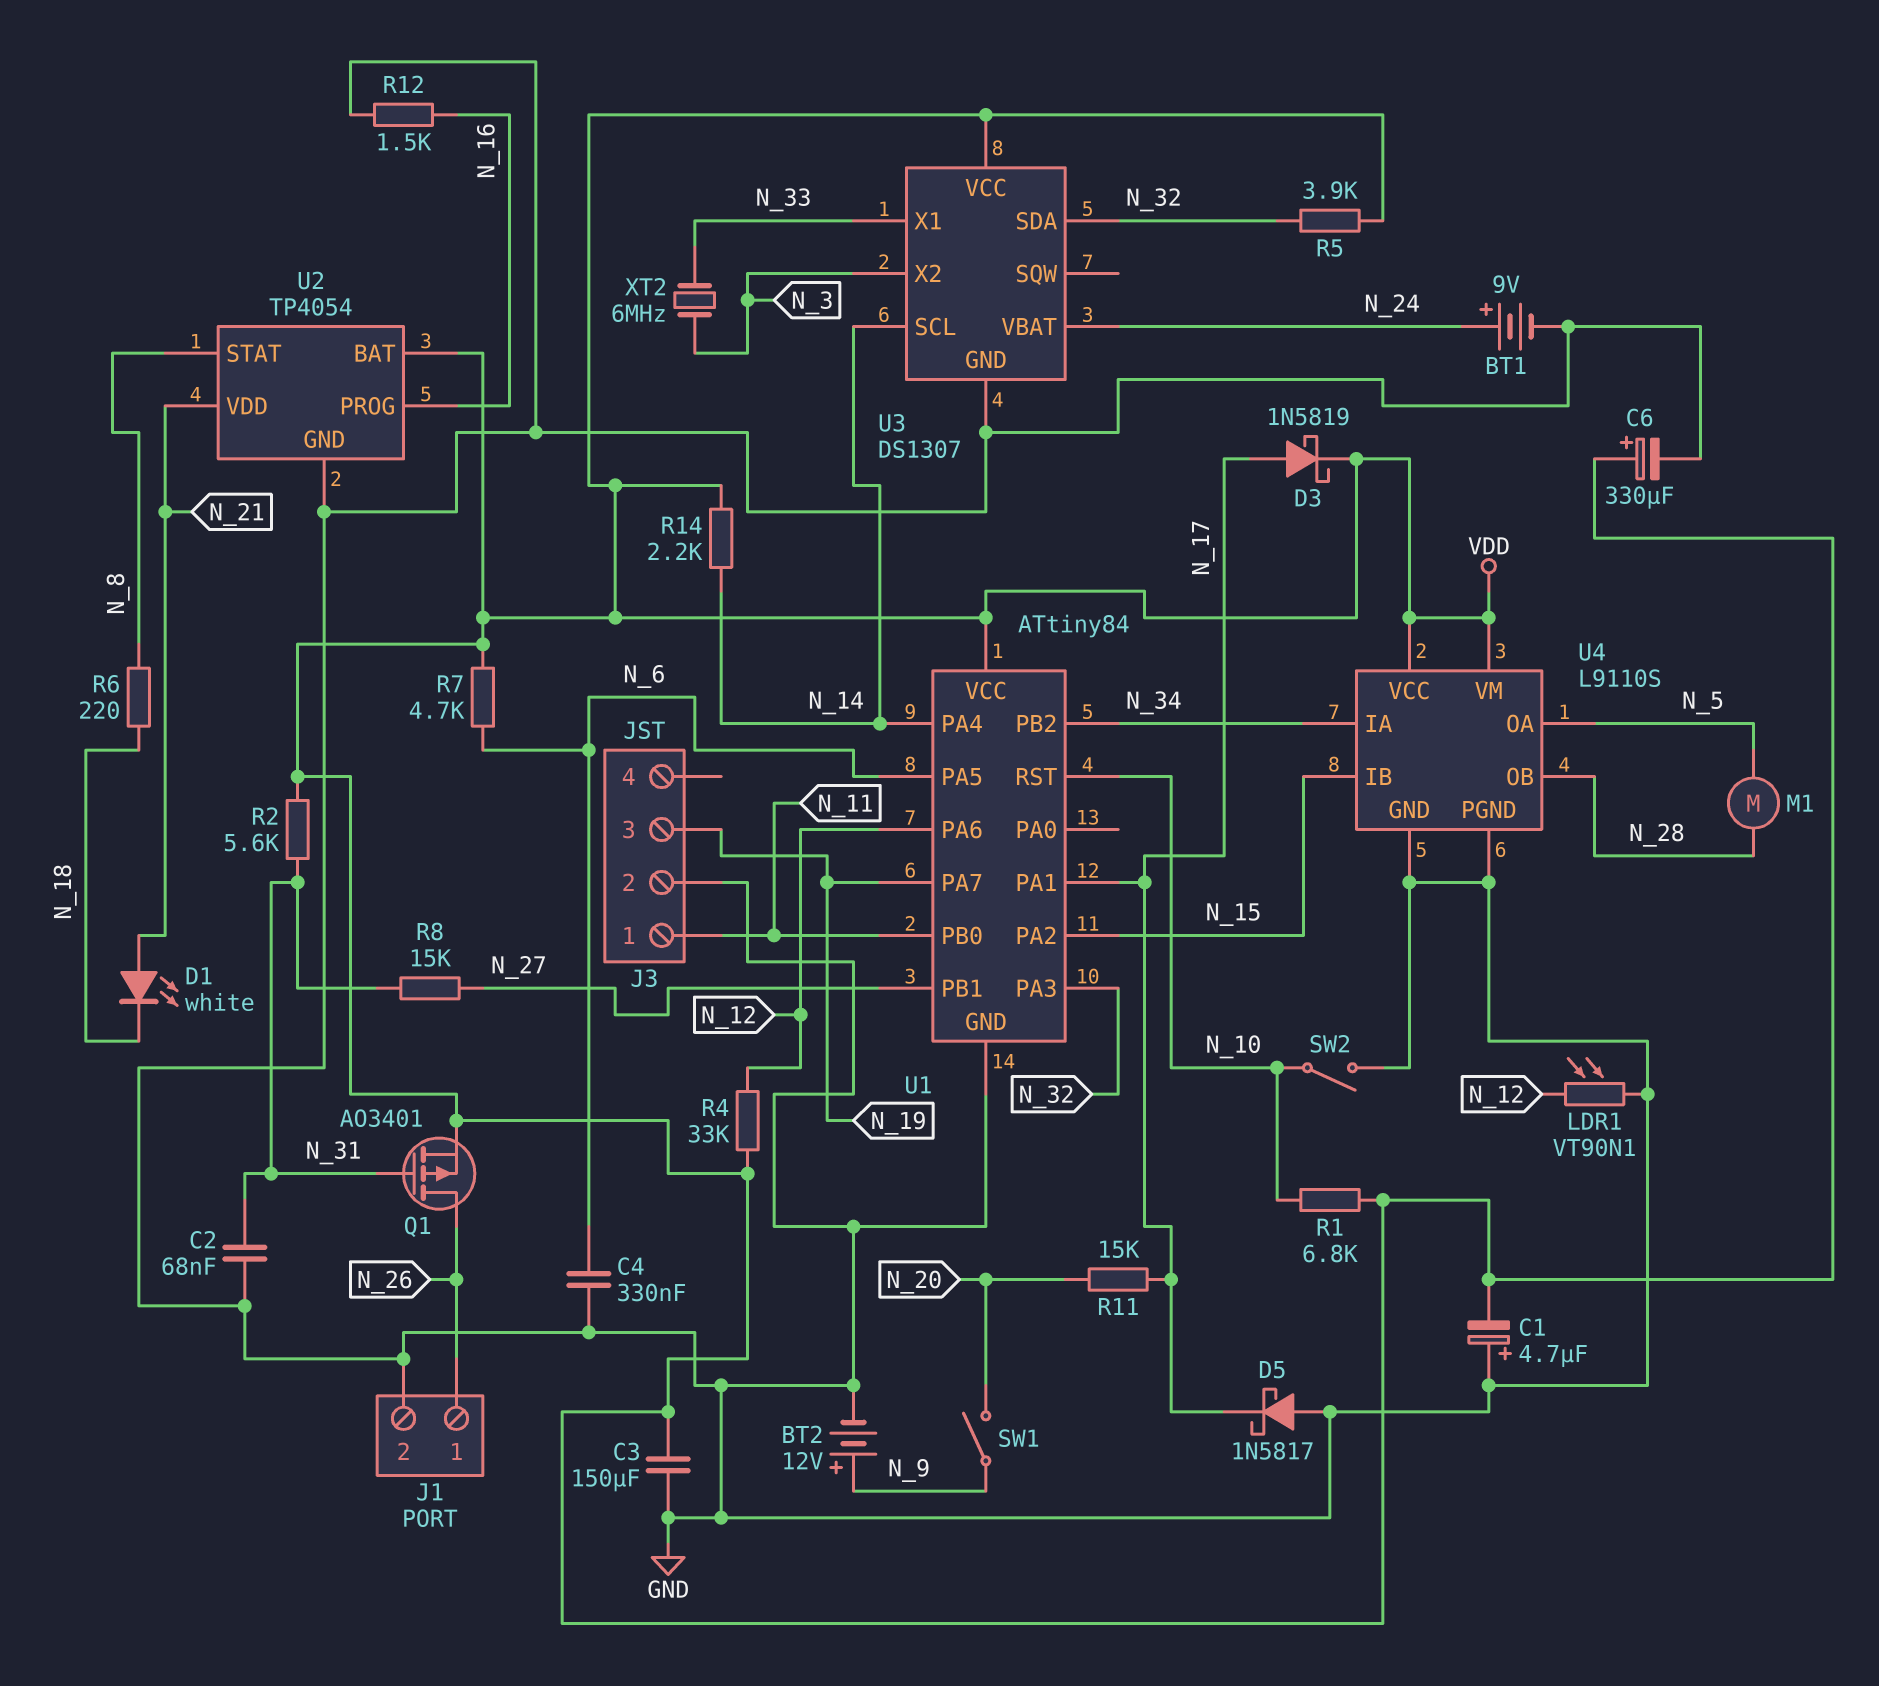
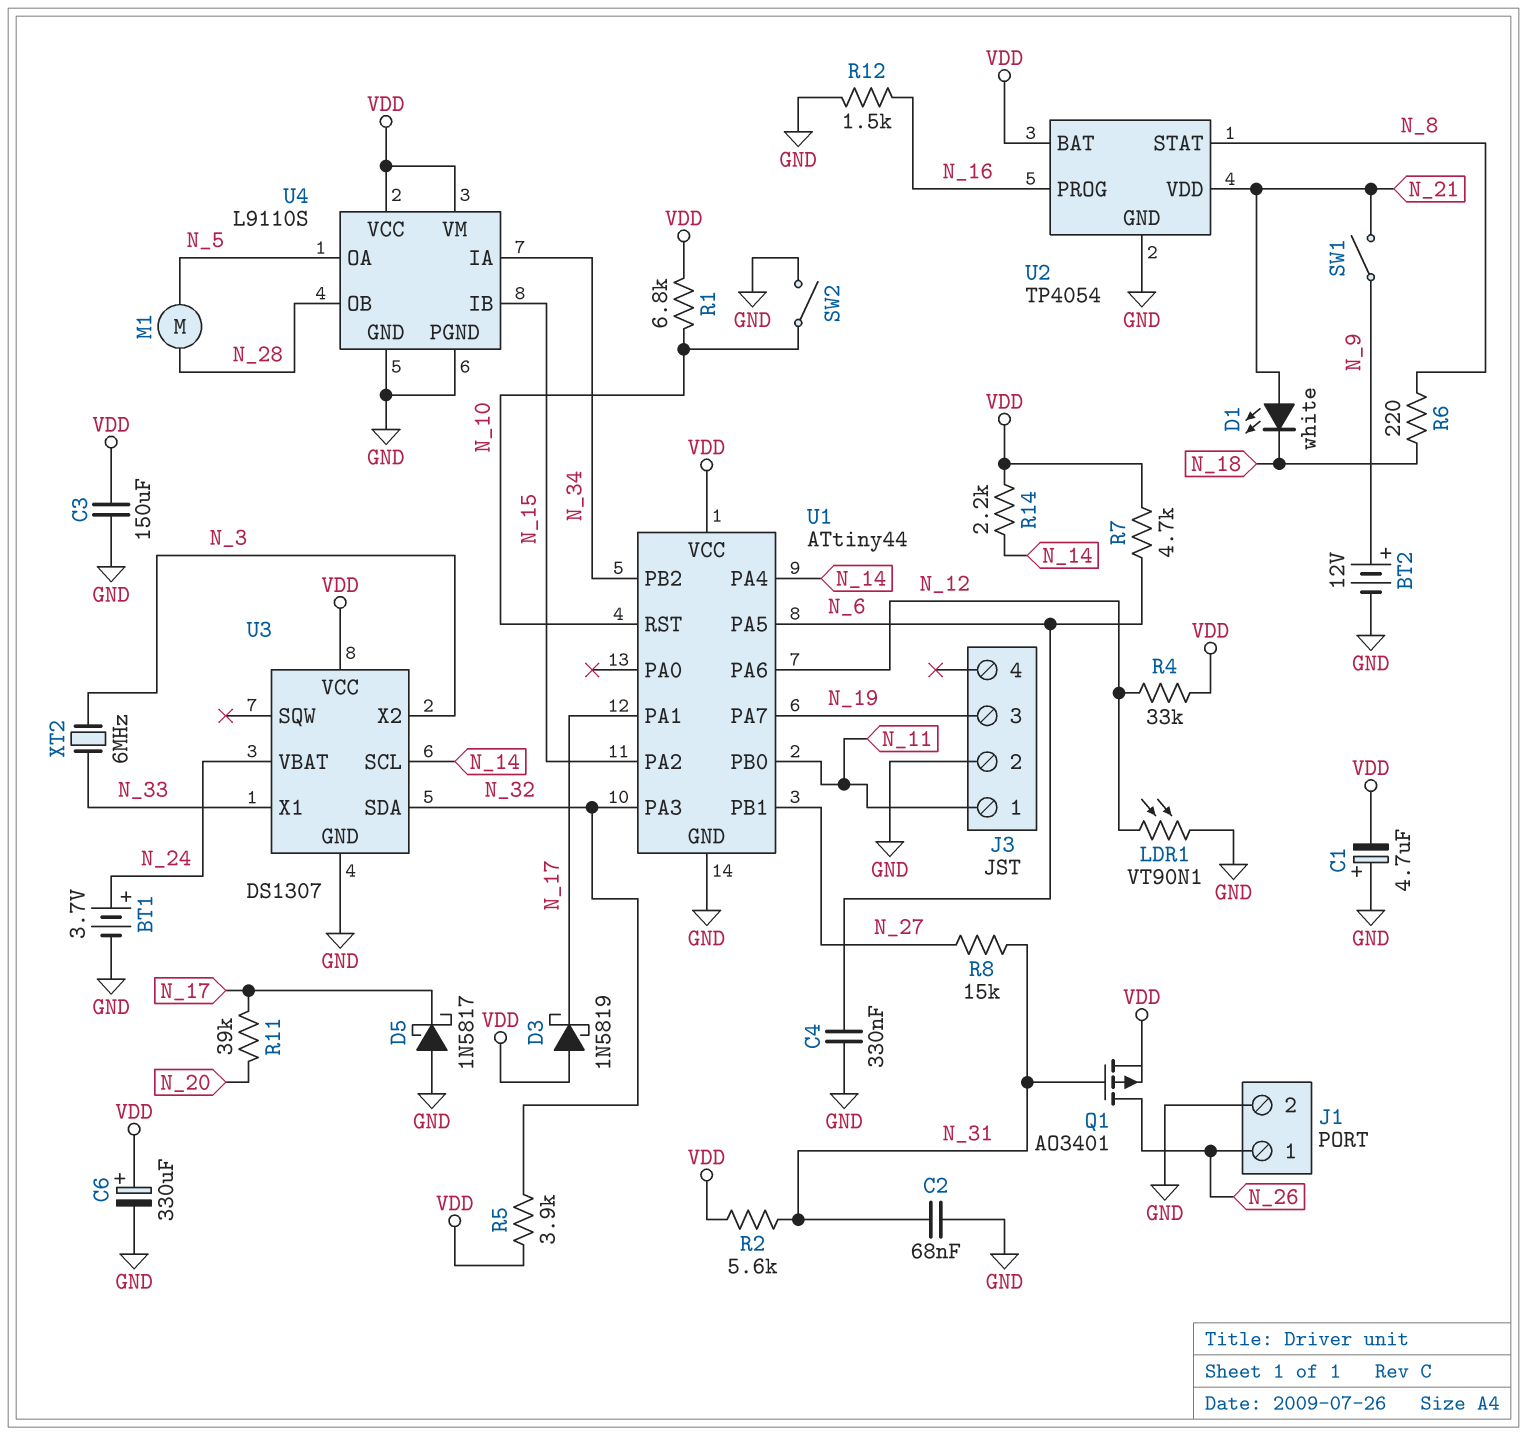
BT1: 9V (plus N_24, minus GND) -> 3.7V (plus N_24, minus GND)
D3: schottky 1N5819 (A N_17, K VDD) -> schottky 1N5819 (A VDD, K N_17)
R11: 15k (N_17, N_20) -> 39k (N_17, N_20)
SW1: switch (N_9, N_20) -> switch (N_9, N_21)
U1: ATtiny84 -> ATtiny44

